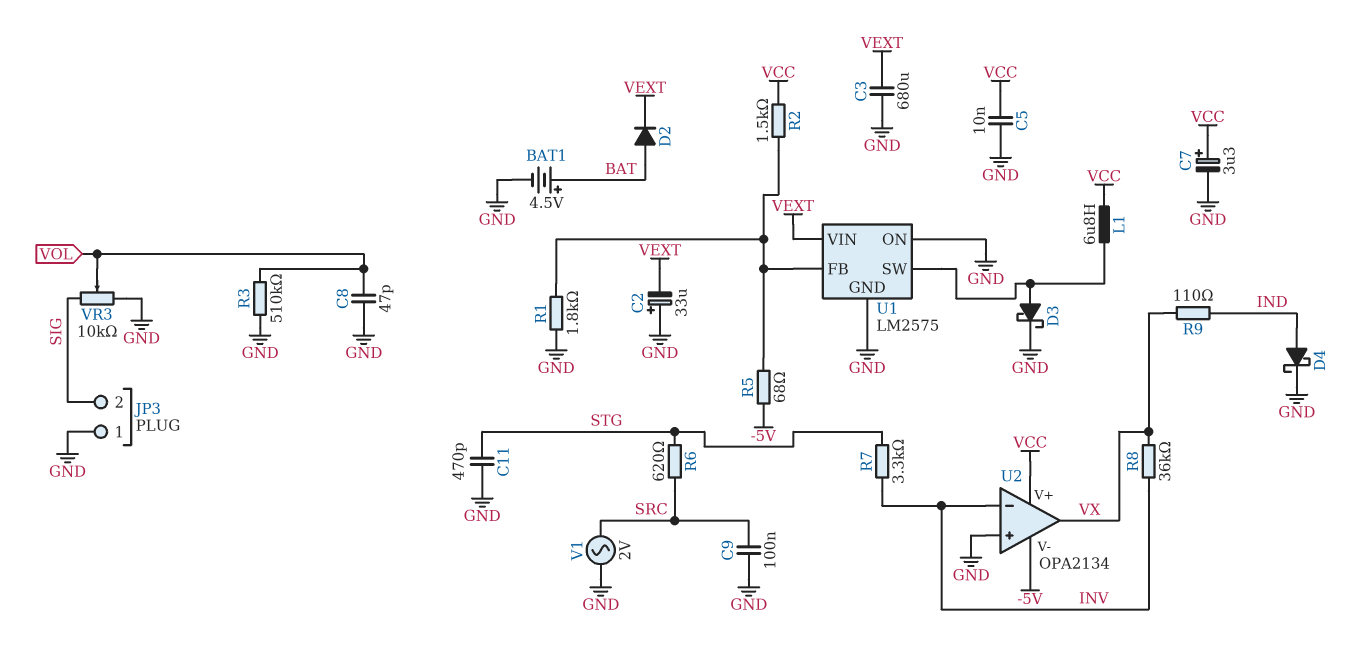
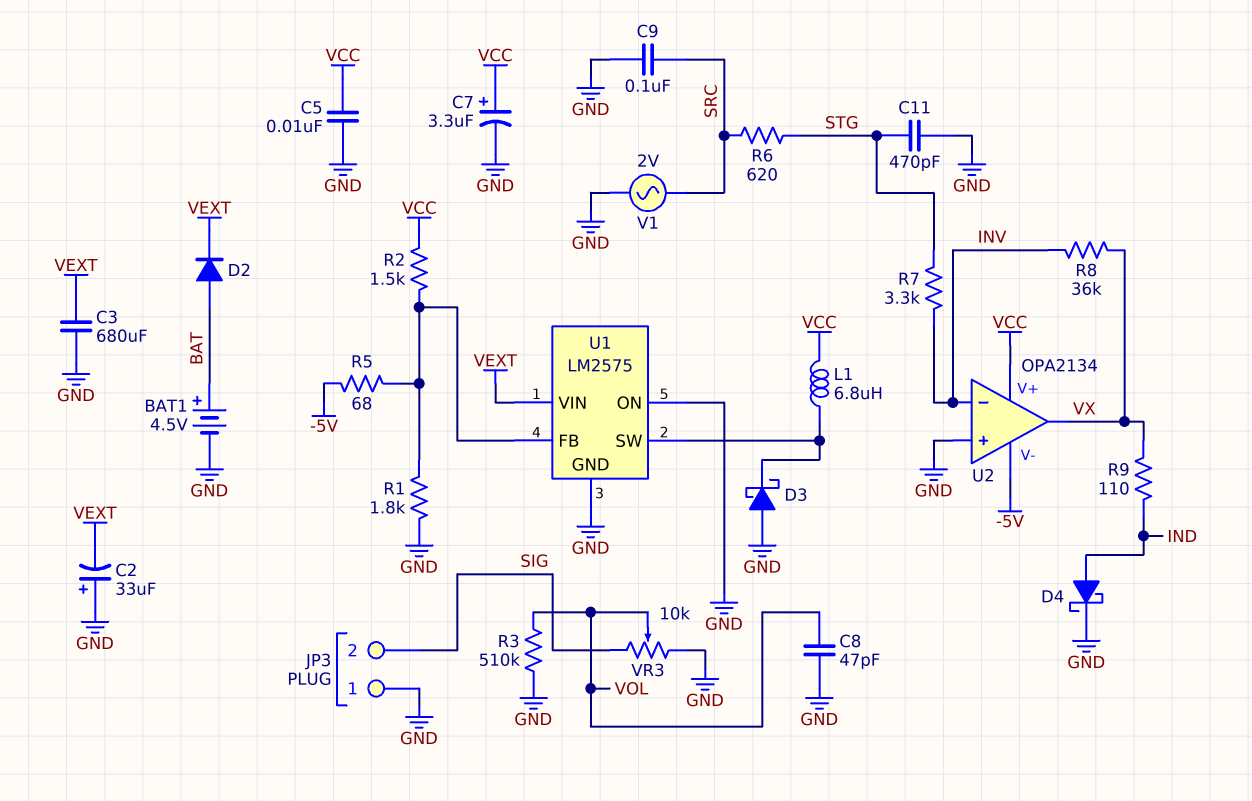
D3: schottky (A U1/SW, K GND) -> schottky (A GND, K U1/SW)

